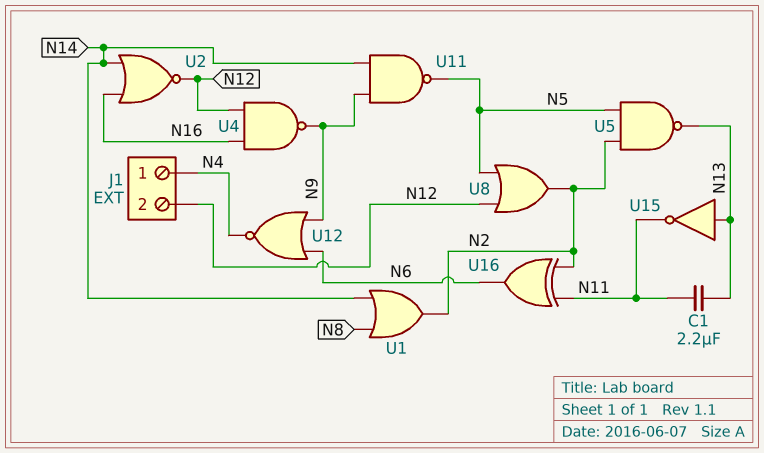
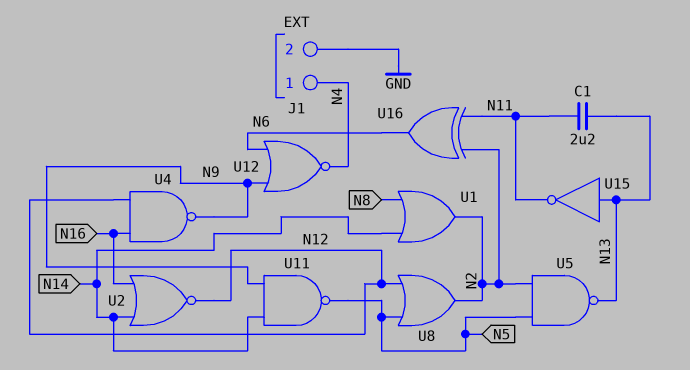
J1 pin 2: N12 -> GND

